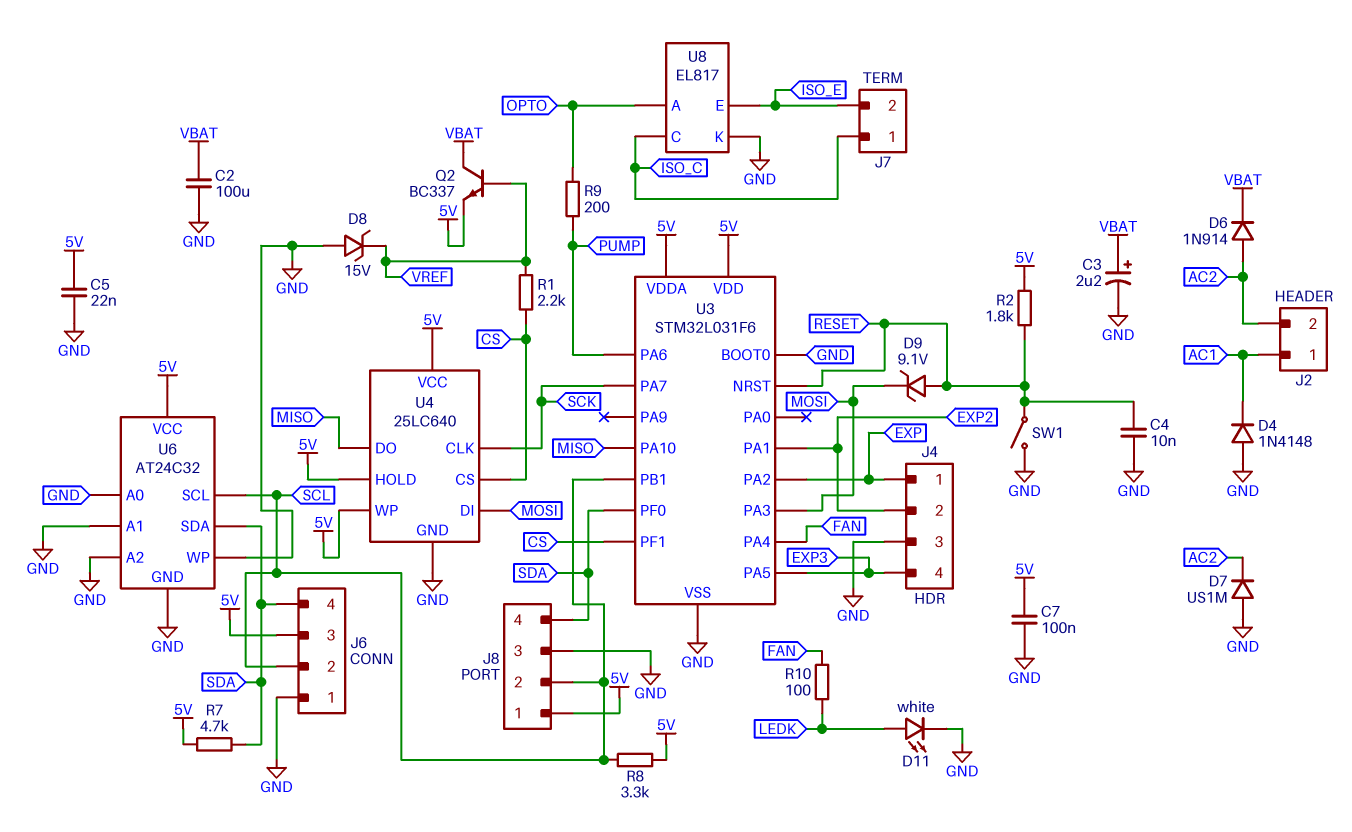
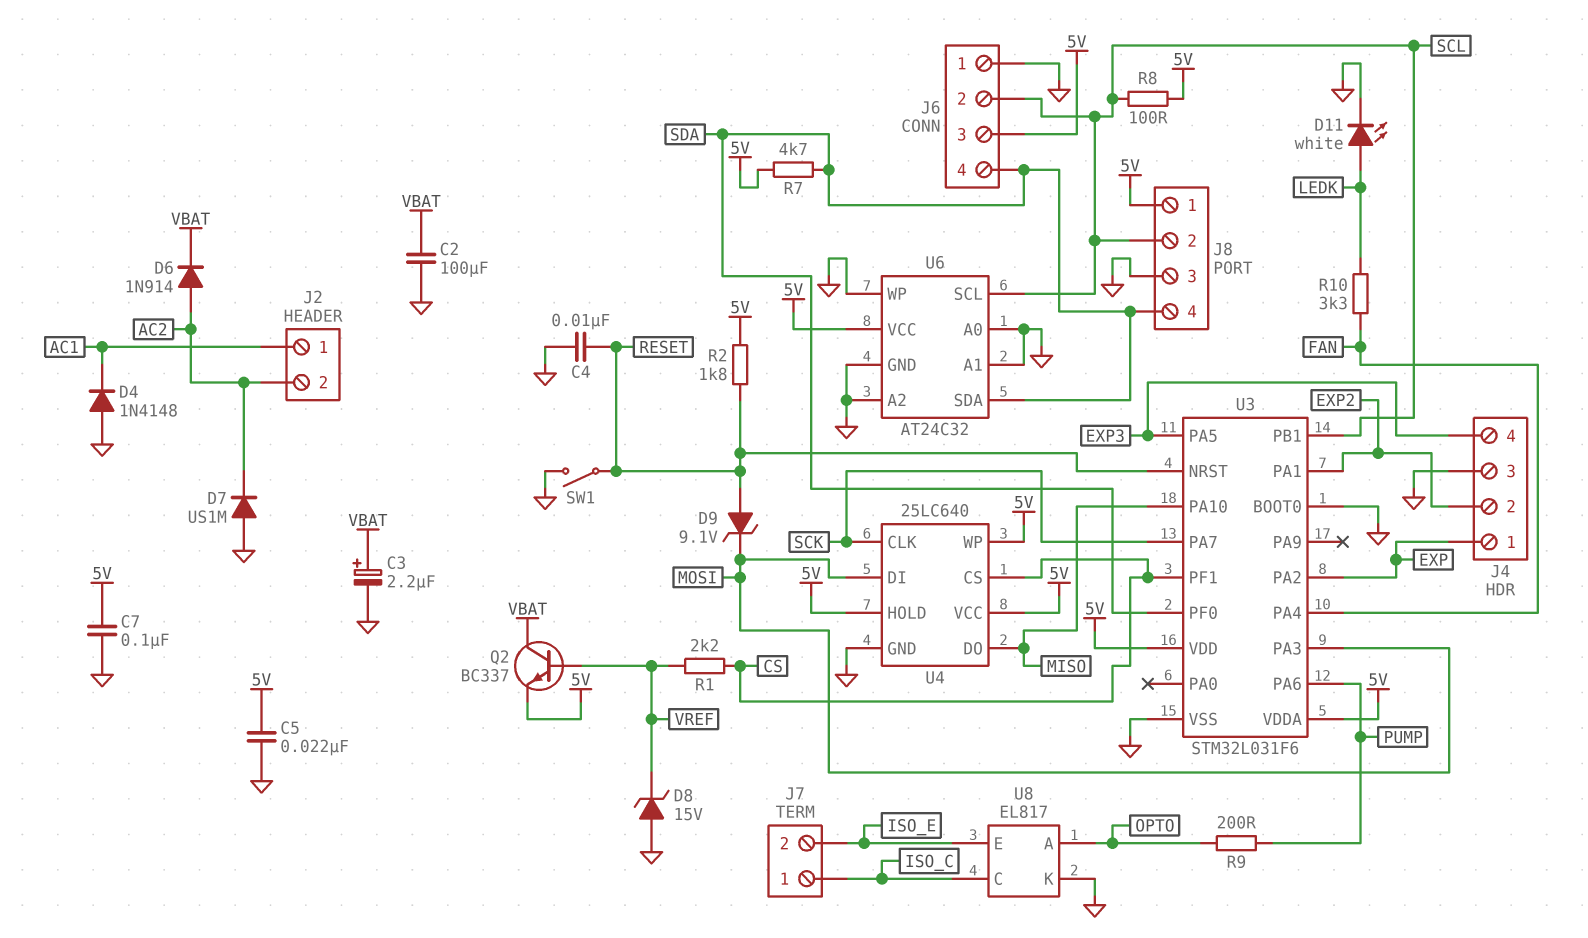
R8: 3.3k (5V, SCL) -> 100 (5V, SCL)
R10: 100 (FAN, LEDK) -> 3.3k (FAN, LEDK)

